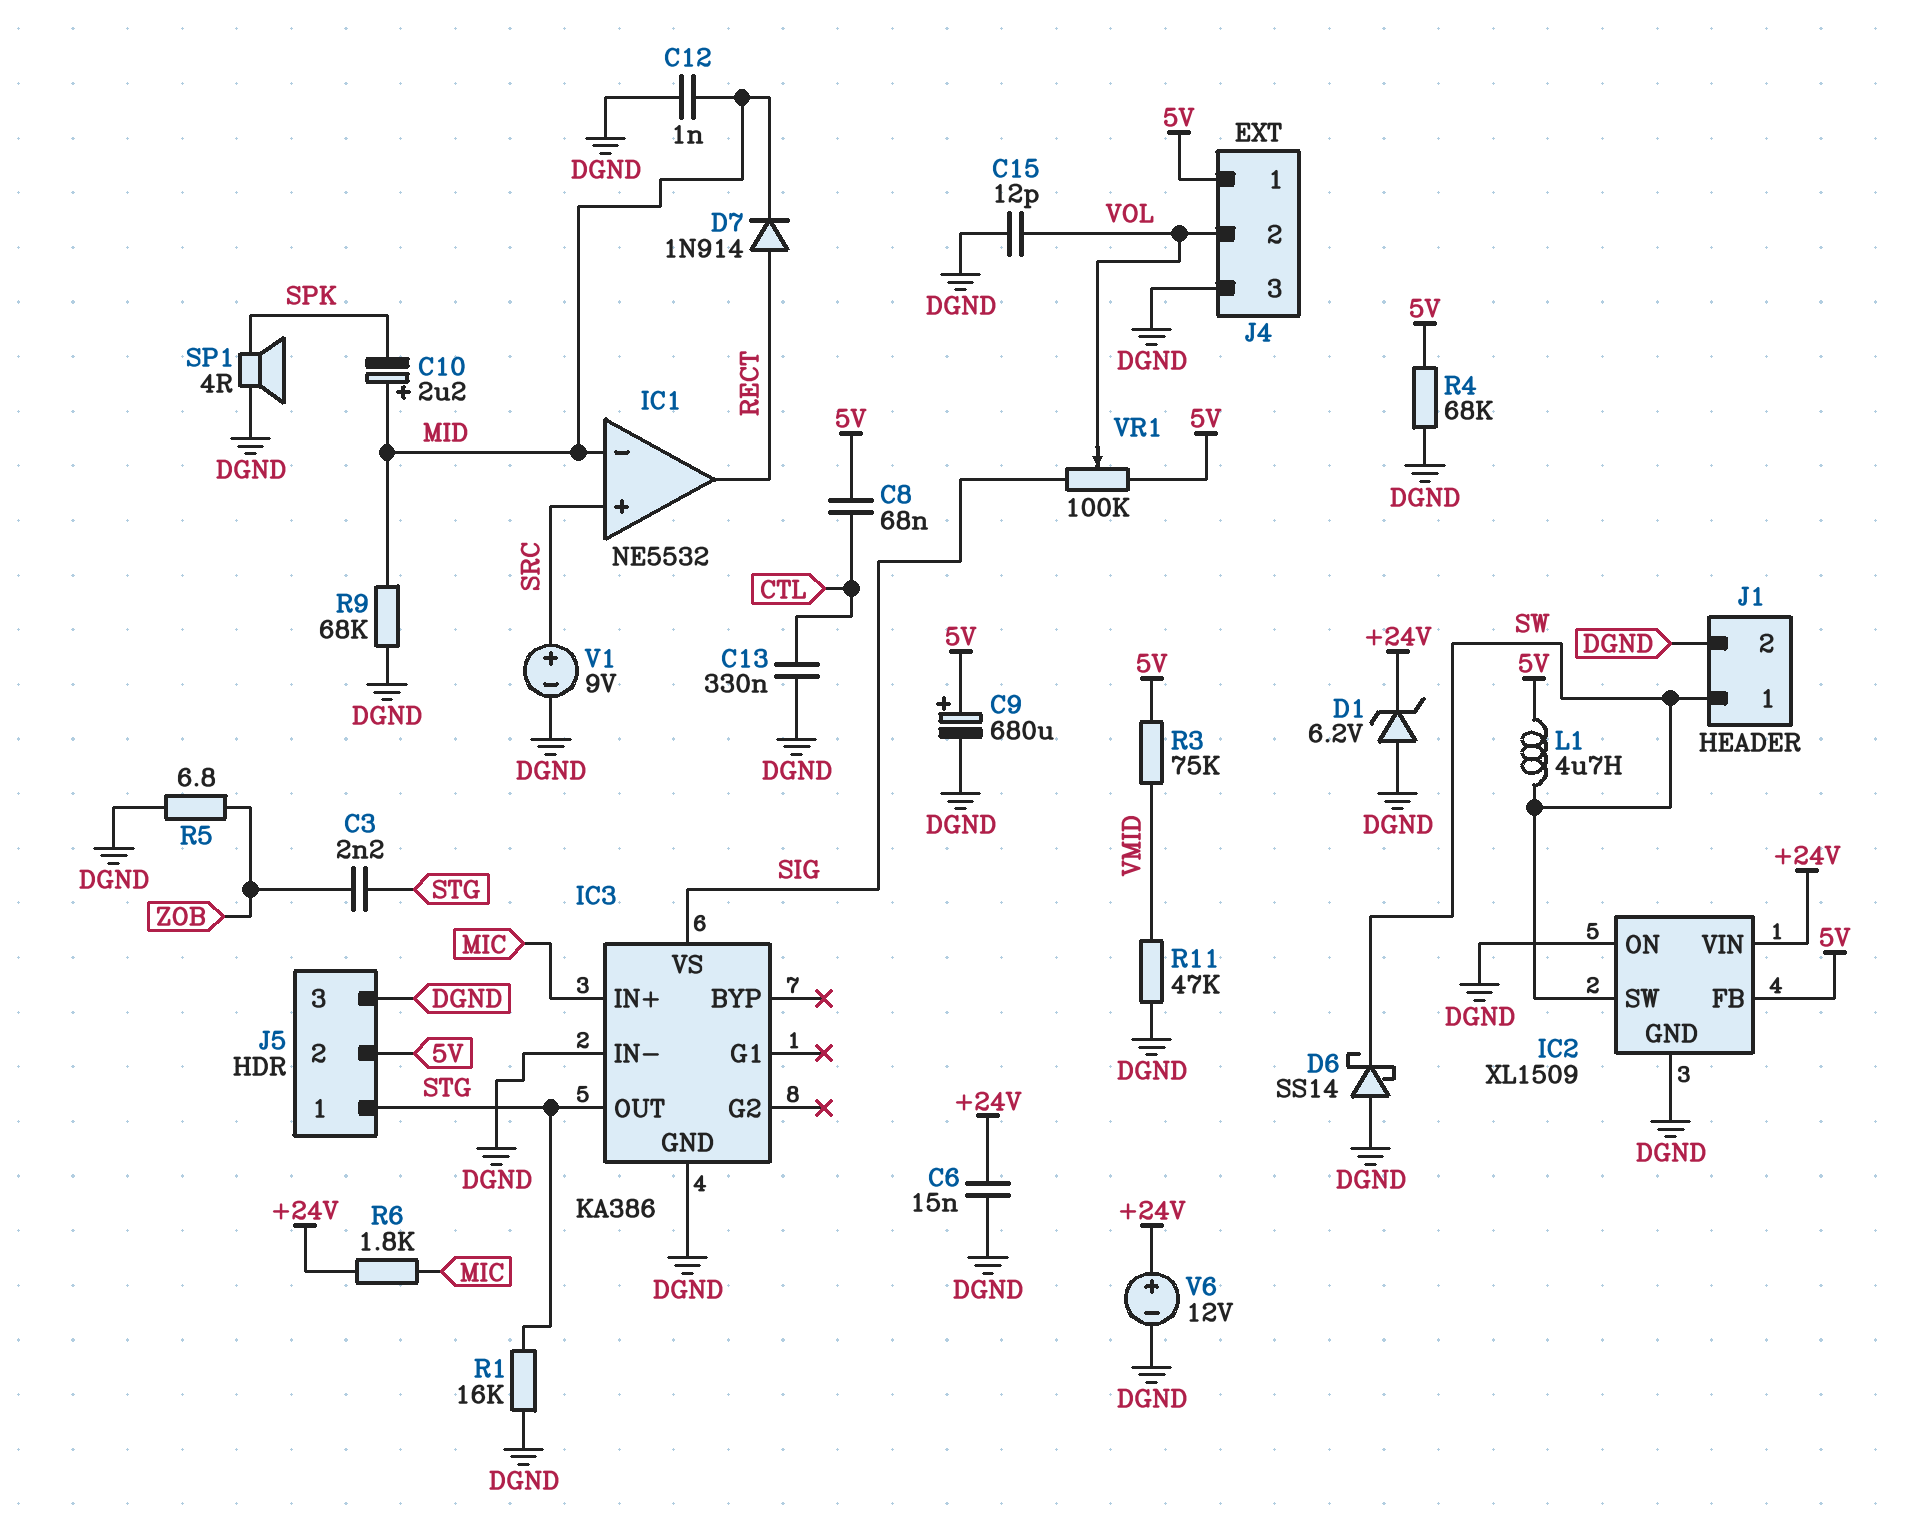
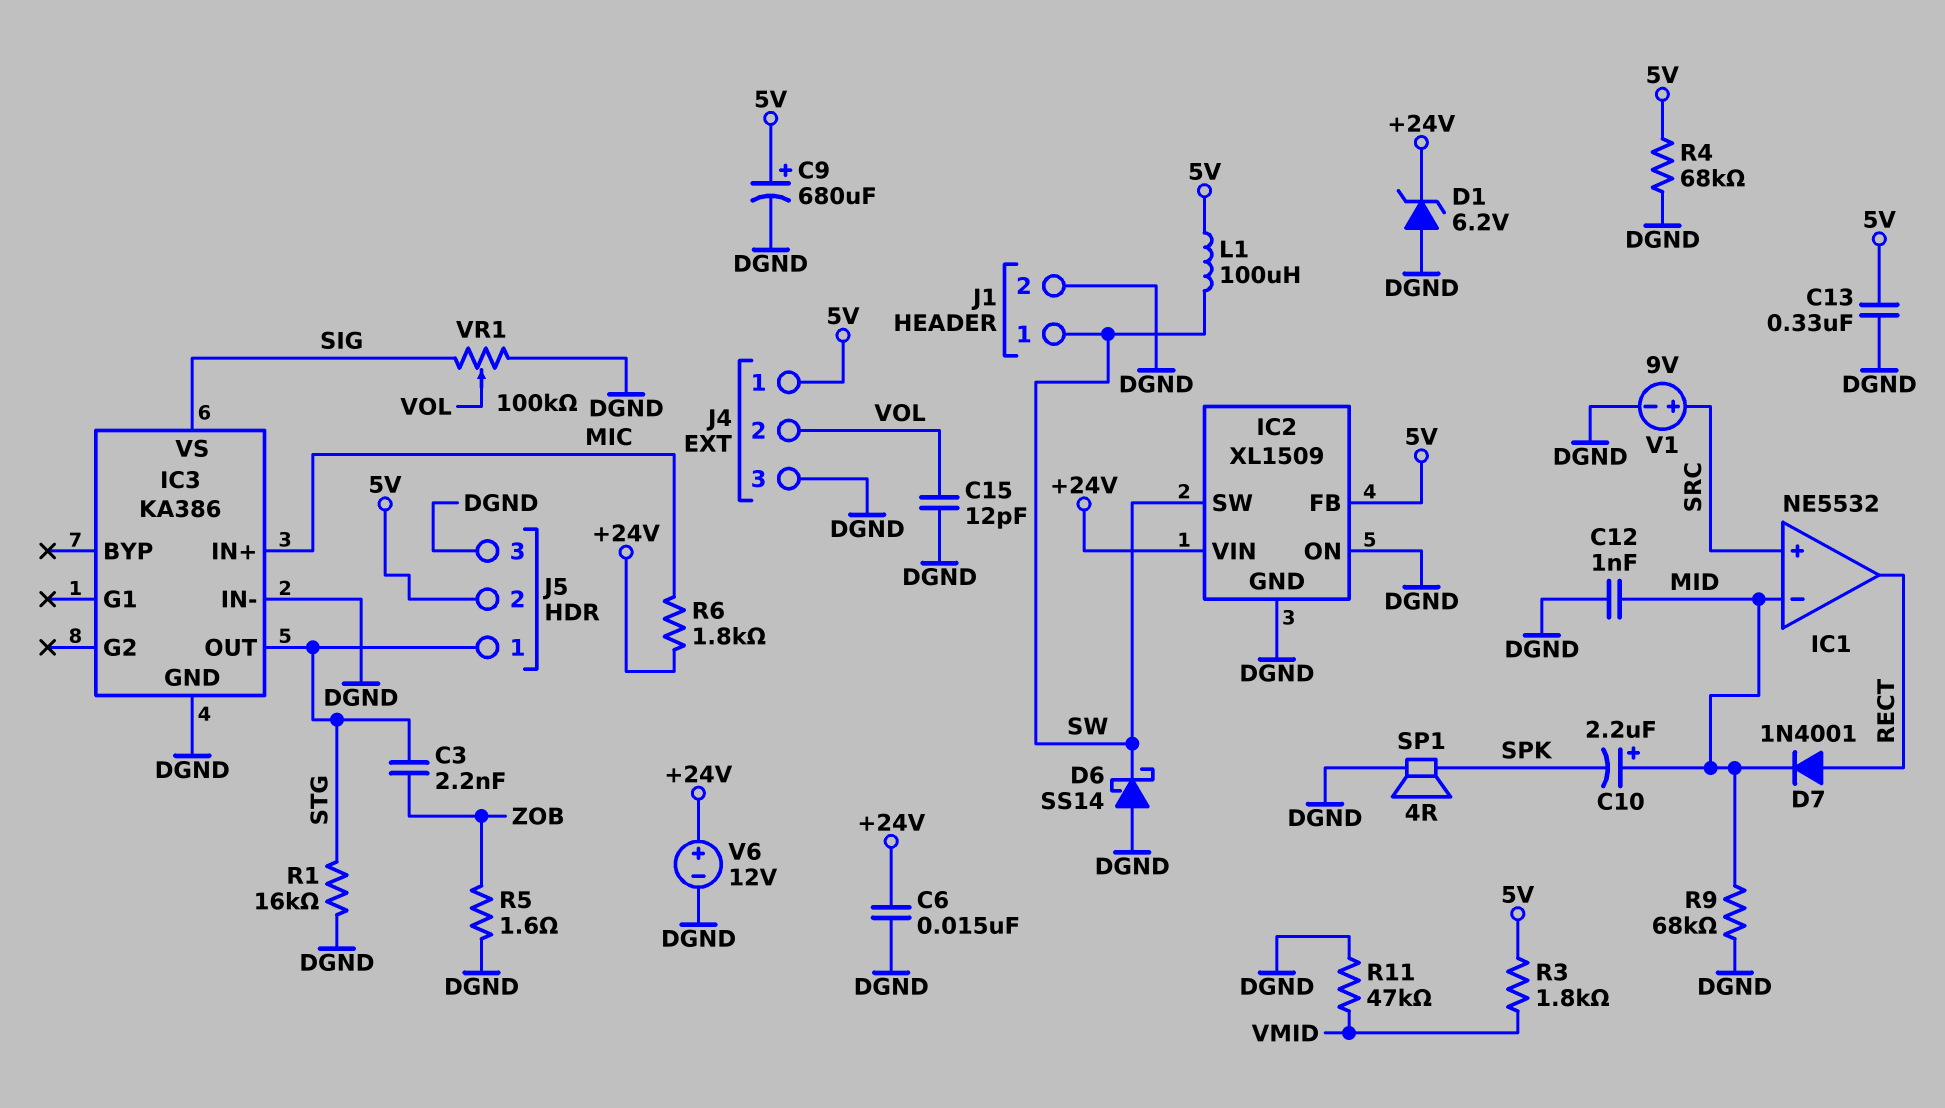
C8: 68nF (5V, CTL) -> none
C13: 330nF (CTL, DGND) -> 330nF (5V, DGND)
D7: diode 1N914 (A RECT, K MID) -> diode 1N4001 (A RECT, K MID)
L1: 4.7uH (5V, SW) -> 100uH (5V, SW)
R3: 75k (5V, VMID) -> 1.8k (5V, VMID)
R5: 6.8 (DGND, ZOB) -> 1.6 (DGND, ZOB)
VR1: 100k (5V, SIG, wiper VOL) -> 100k (DGND, SIG, wiper VOL)

